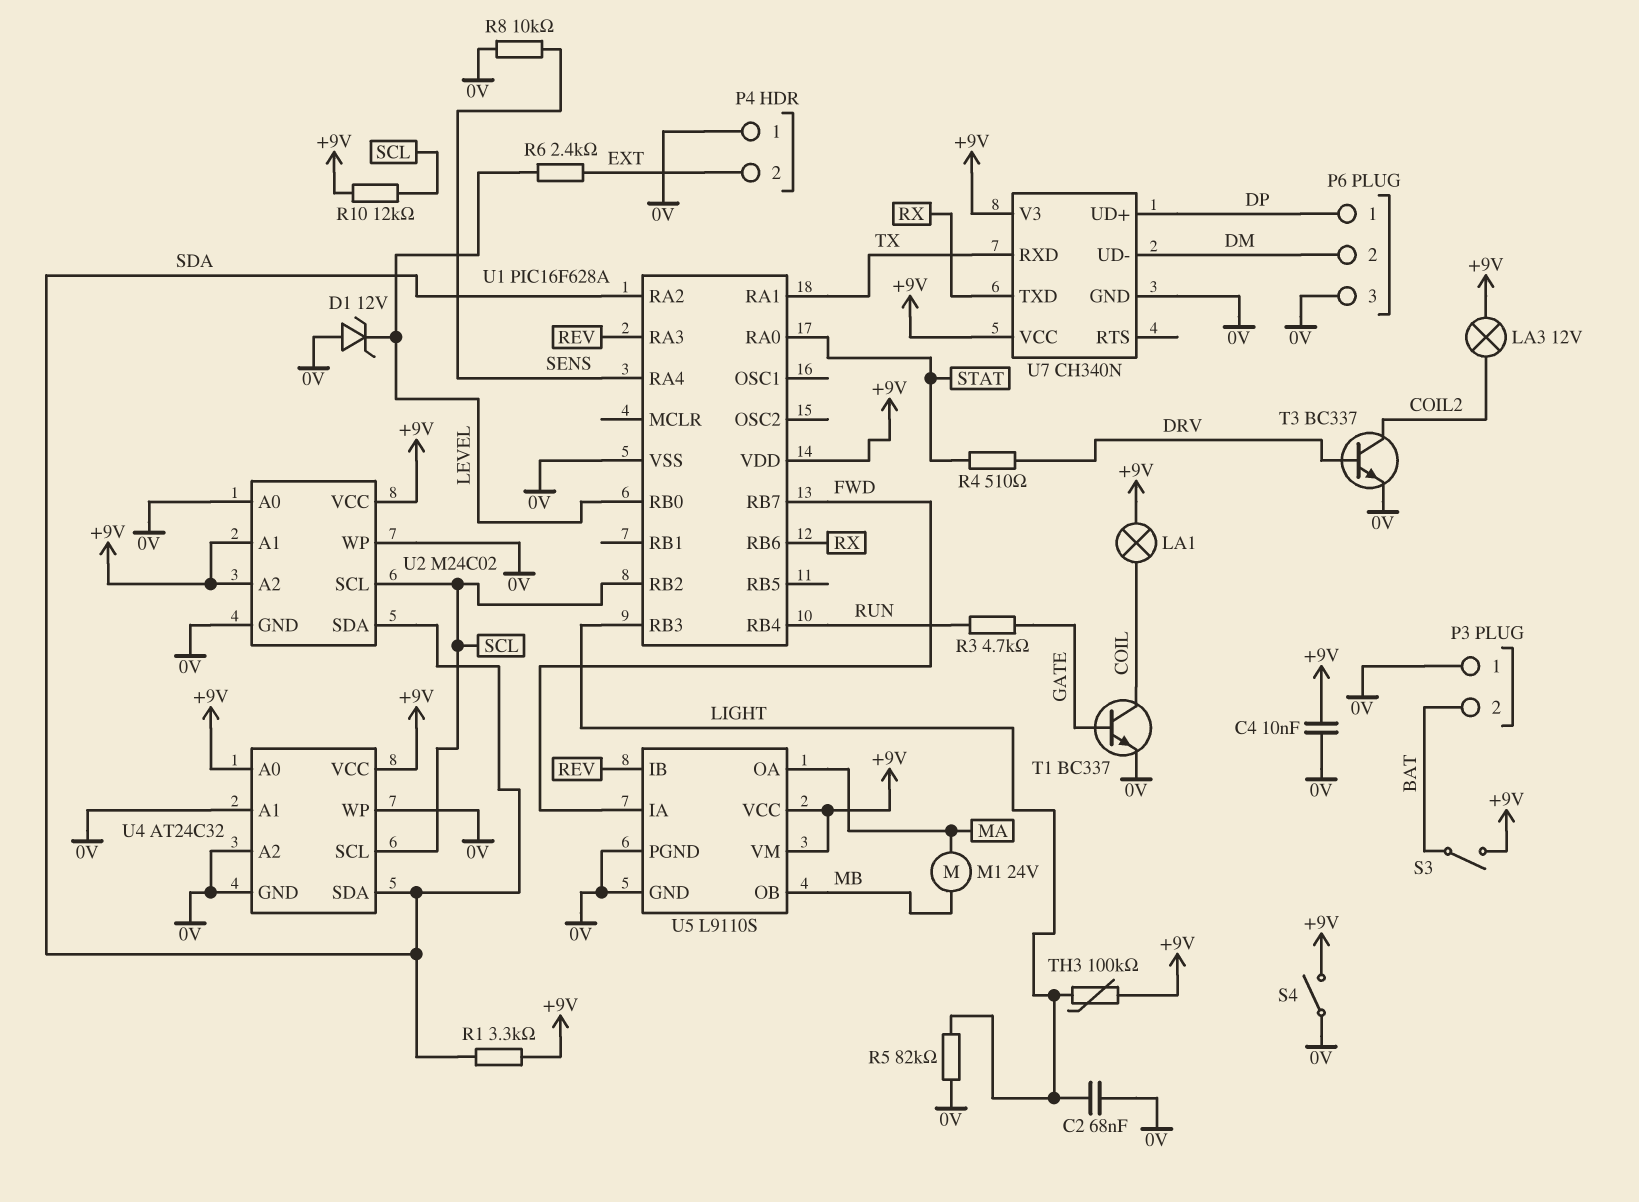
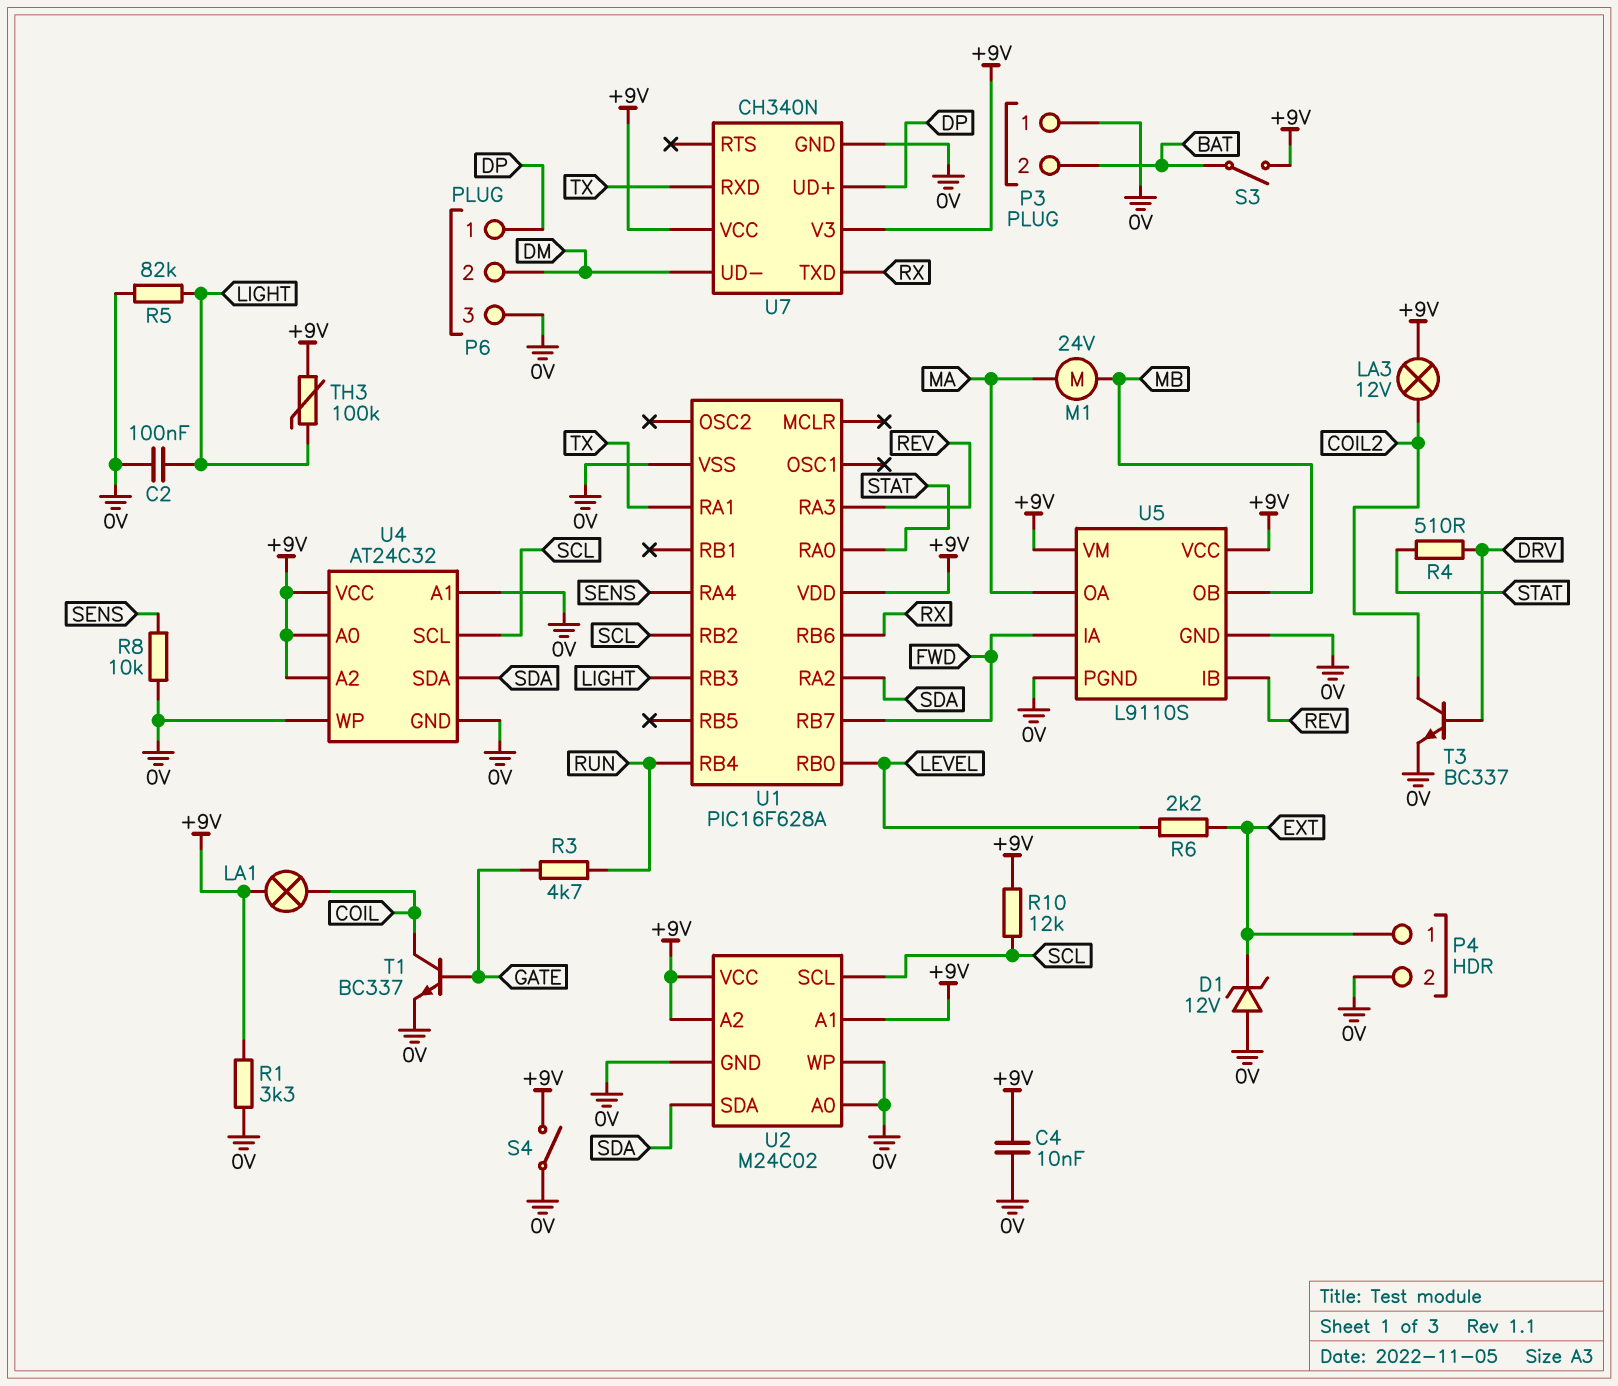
C2: 68nF (0V, LIGHT) -> 100nF (0V, LIGHT)
D1: zener 12V (A 0V, K LEVEL) -> zener 12V (A 0V, K EXT)
P4 pin 1: 0V -> EXT
P4 pin 2: EXT -> 0V
R1: 3.3k (+9V, SDA) -> 3.3k (+9V, 0V)
R6: 2.4k (EXT, LEVEL) -> 2.2k (EXT, LEVEL)
U4 pin A2: 0V -> +9V

